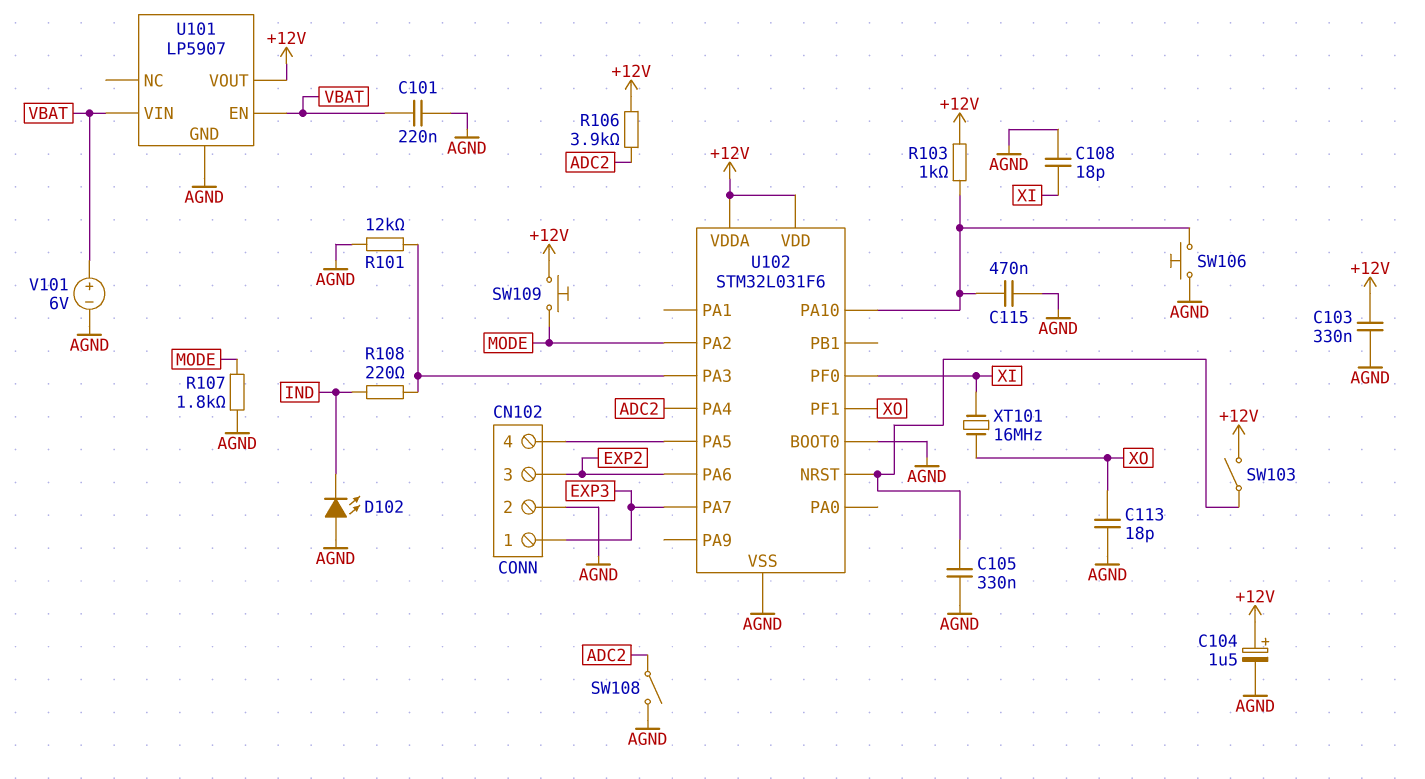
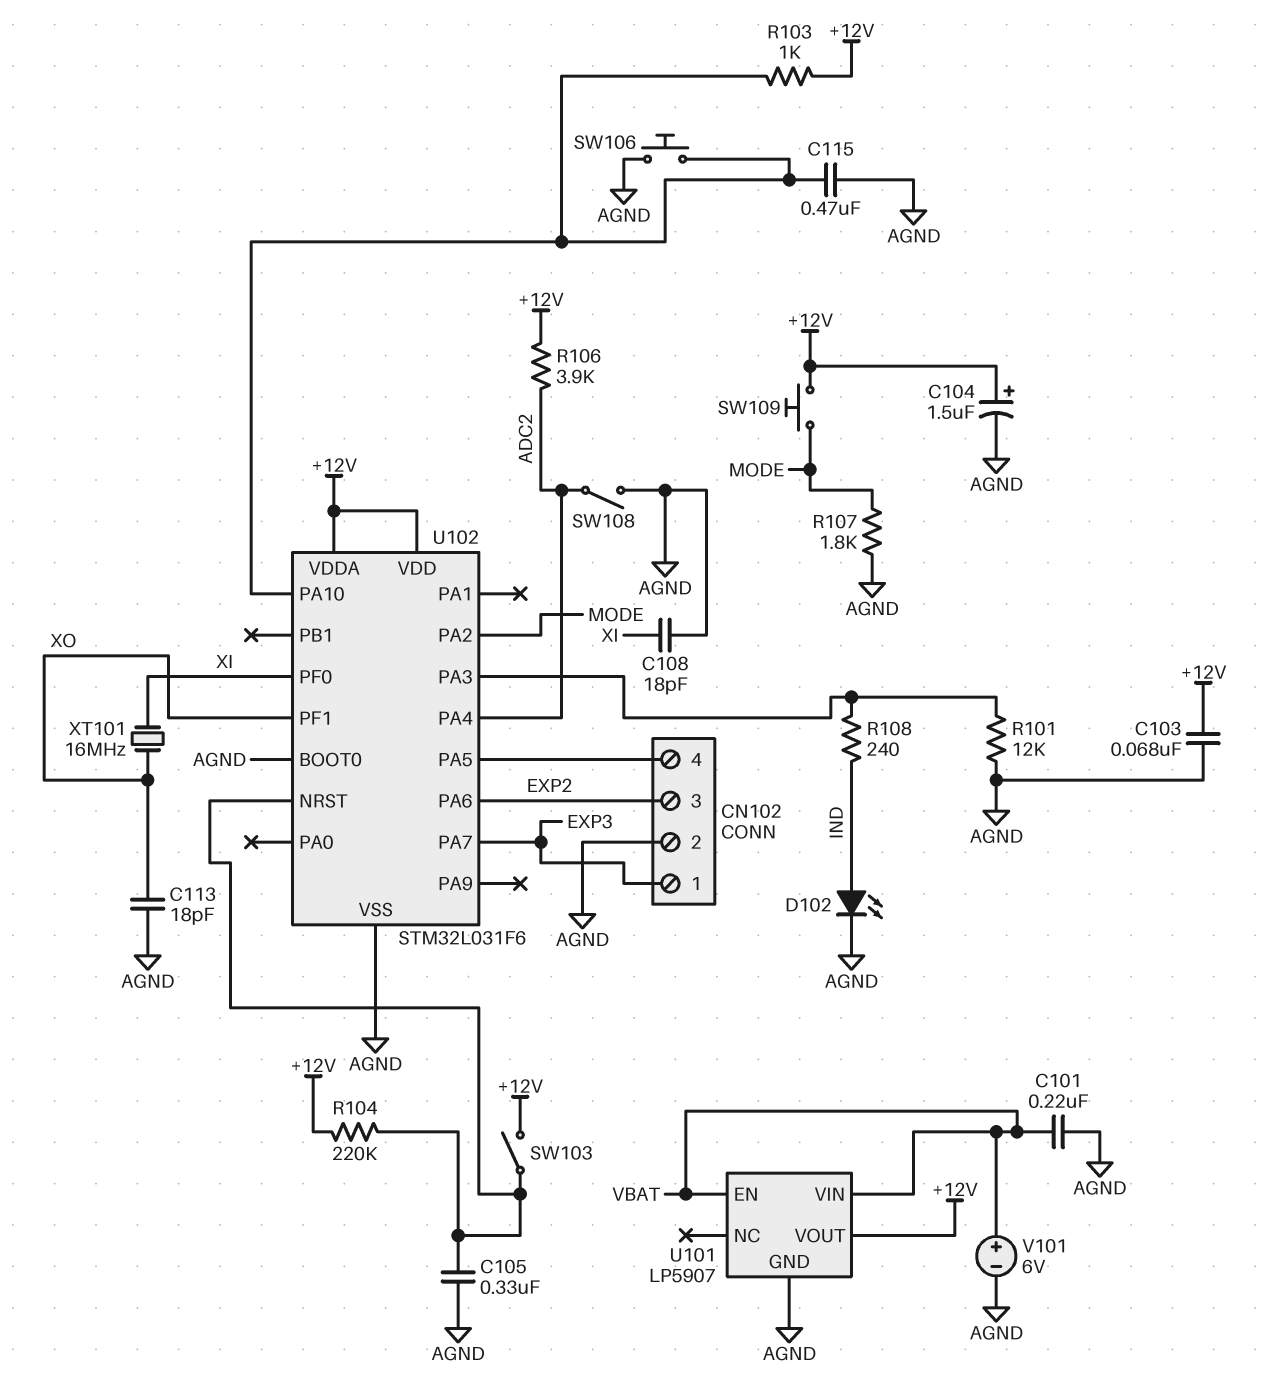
C103: 330nF (+12V, AGND) -> 68nF (+12V, AGND)
D102: LED (A AGND, K IND) -> LED (A IND, K AGND)
R104: none -> 220k (+12V, U102/NRST)
R108: 220 (IND, U102/PA3) -> 240 (IND, U102/PA3)

